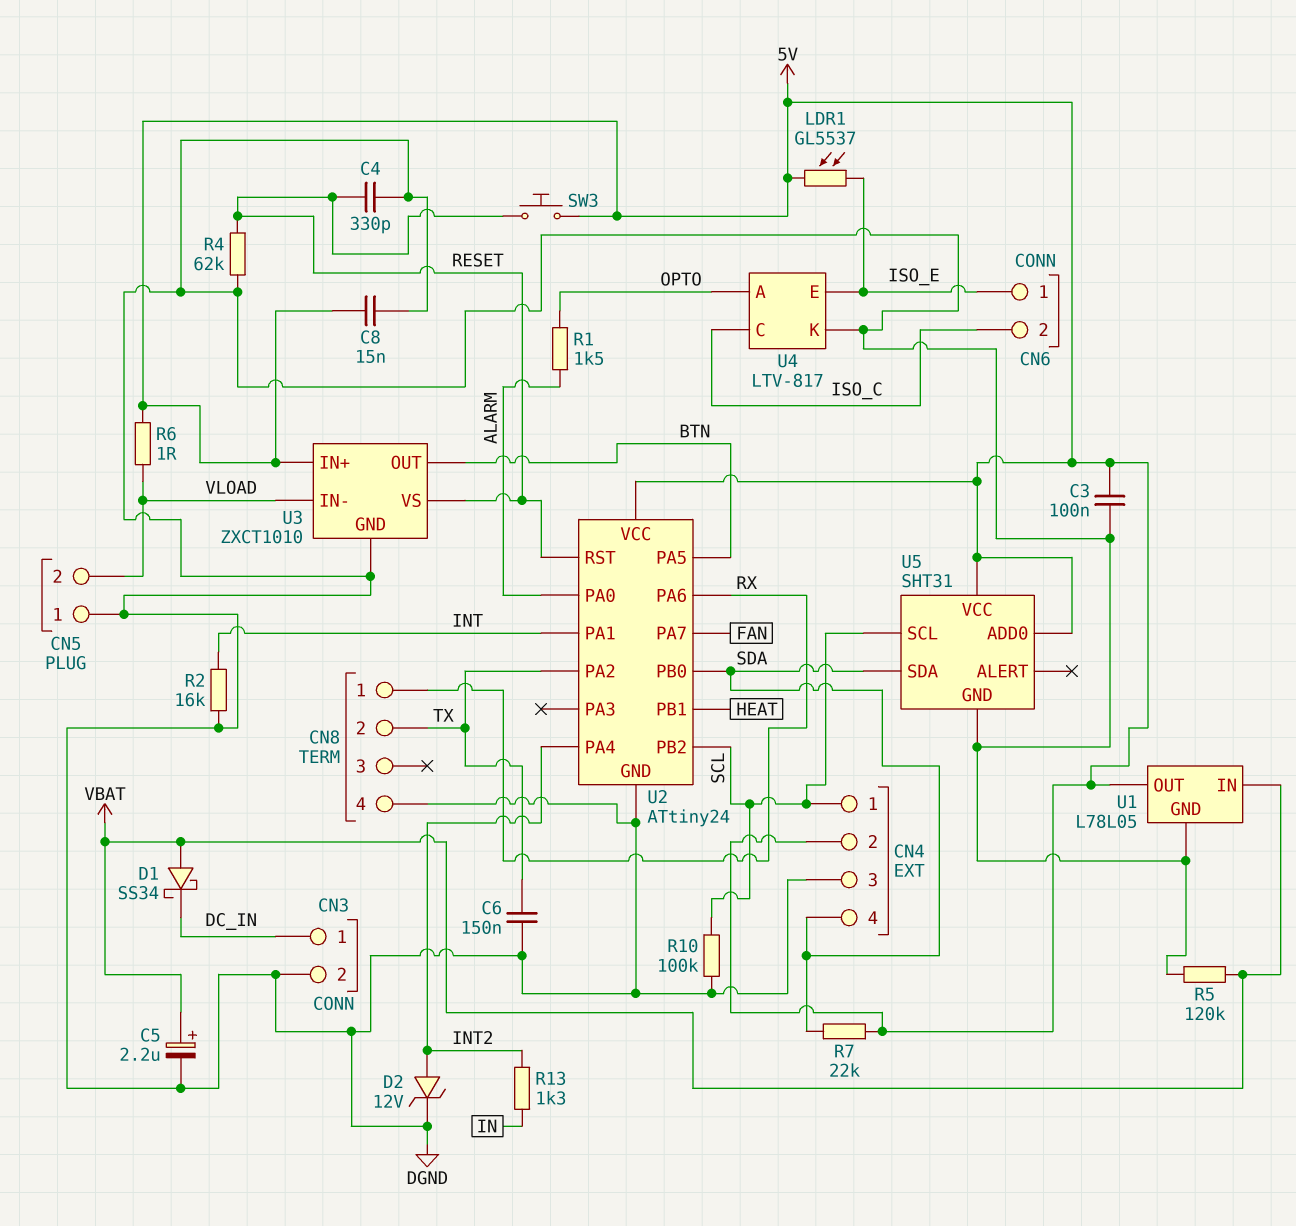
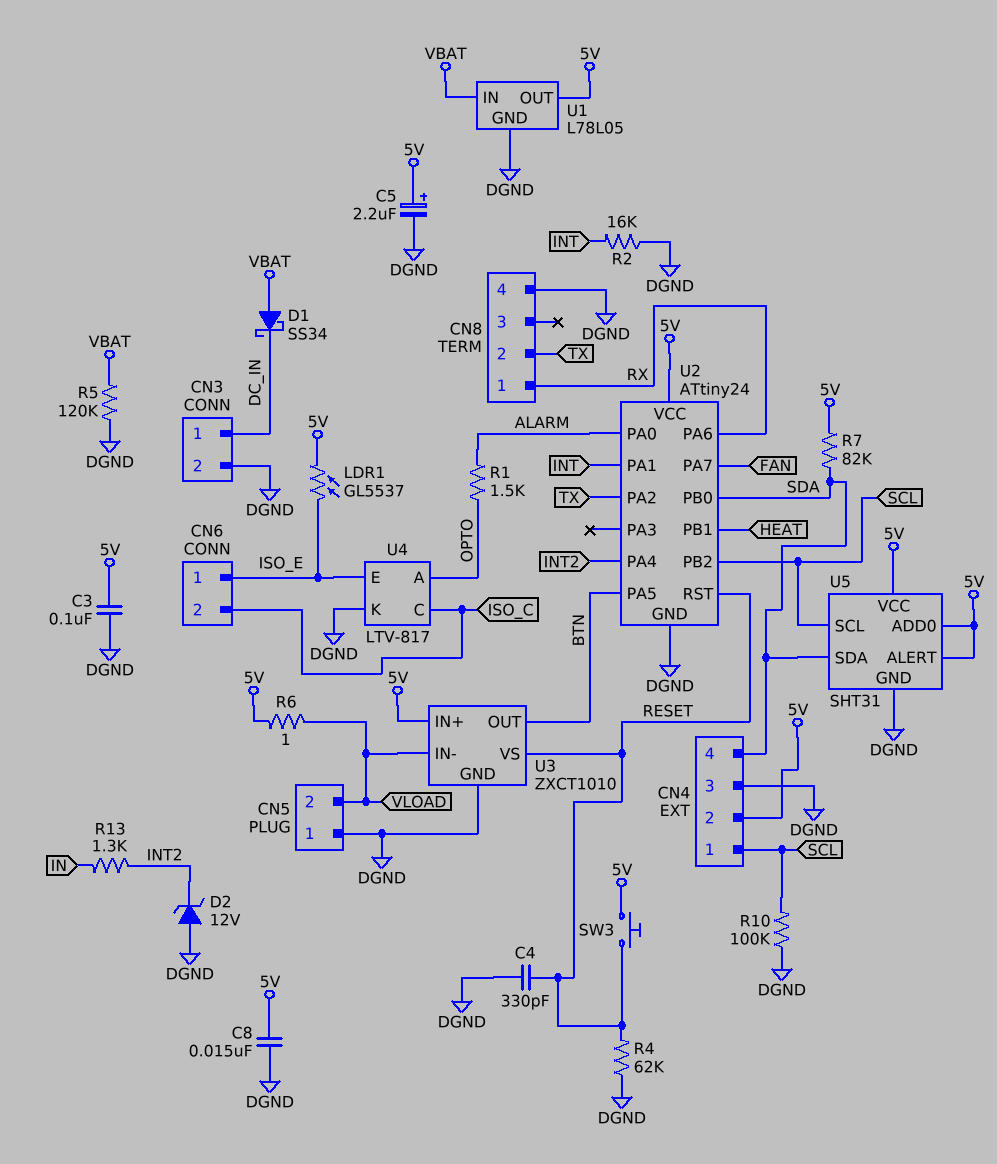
C5: 2.2uF (plus VBAT, minus DGND) -> 2.2uF (plus 5V, minus DGND)
C6: 150nF (DGND, TX) -> none
D2: zener 12V (A INT2, K DGND) -> zener 12V (A DGND, K INT2)
R7: 22k (5V, SDA) -> 82k (5V, SDA)
U5 pin ALERT: none -> 5V

